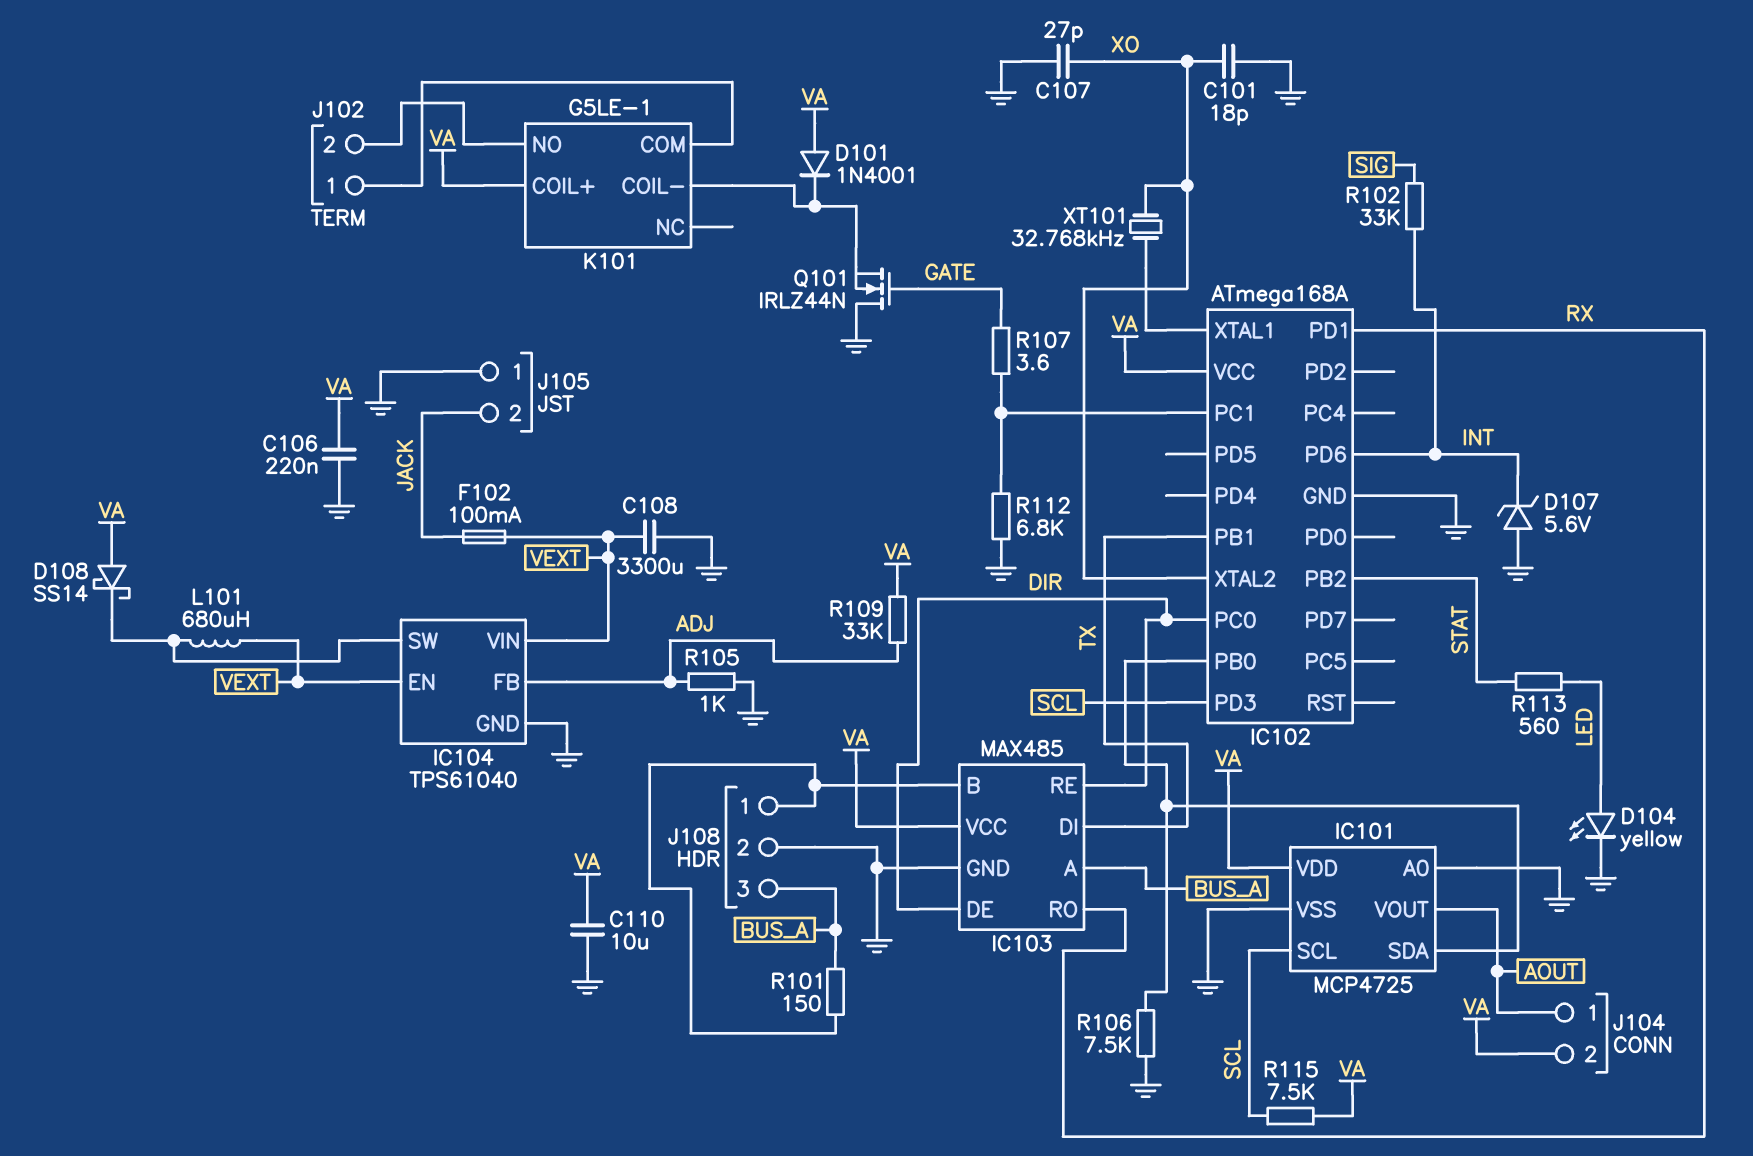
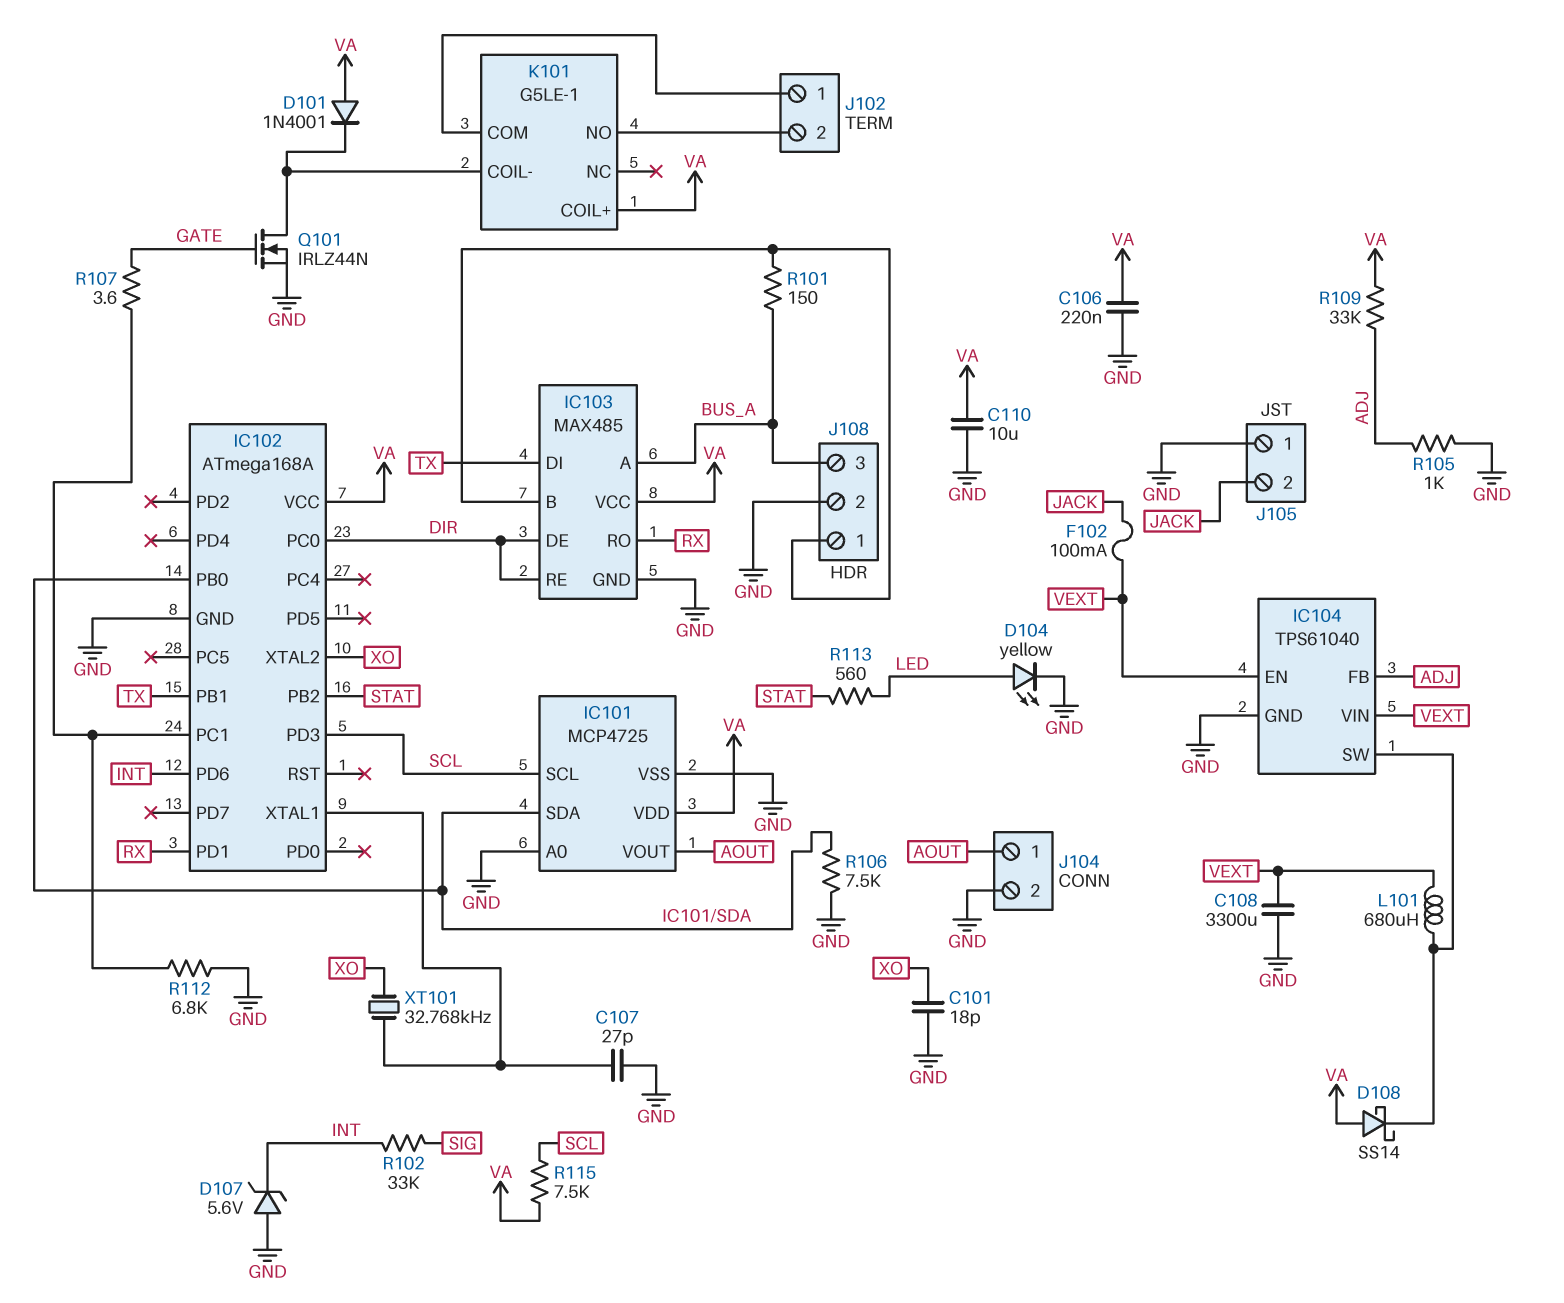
C107: 27pF (GND, XO) -> 27pF (GND, IC102/XTAL1)
J104 pin 2: VA -> GND
Q101: NMOS IRLZ44N (G GATE, D GND, S K101/COIL-) -> NMOS IRLZ44N (G GATE, D K101/COIL-, S GND)

